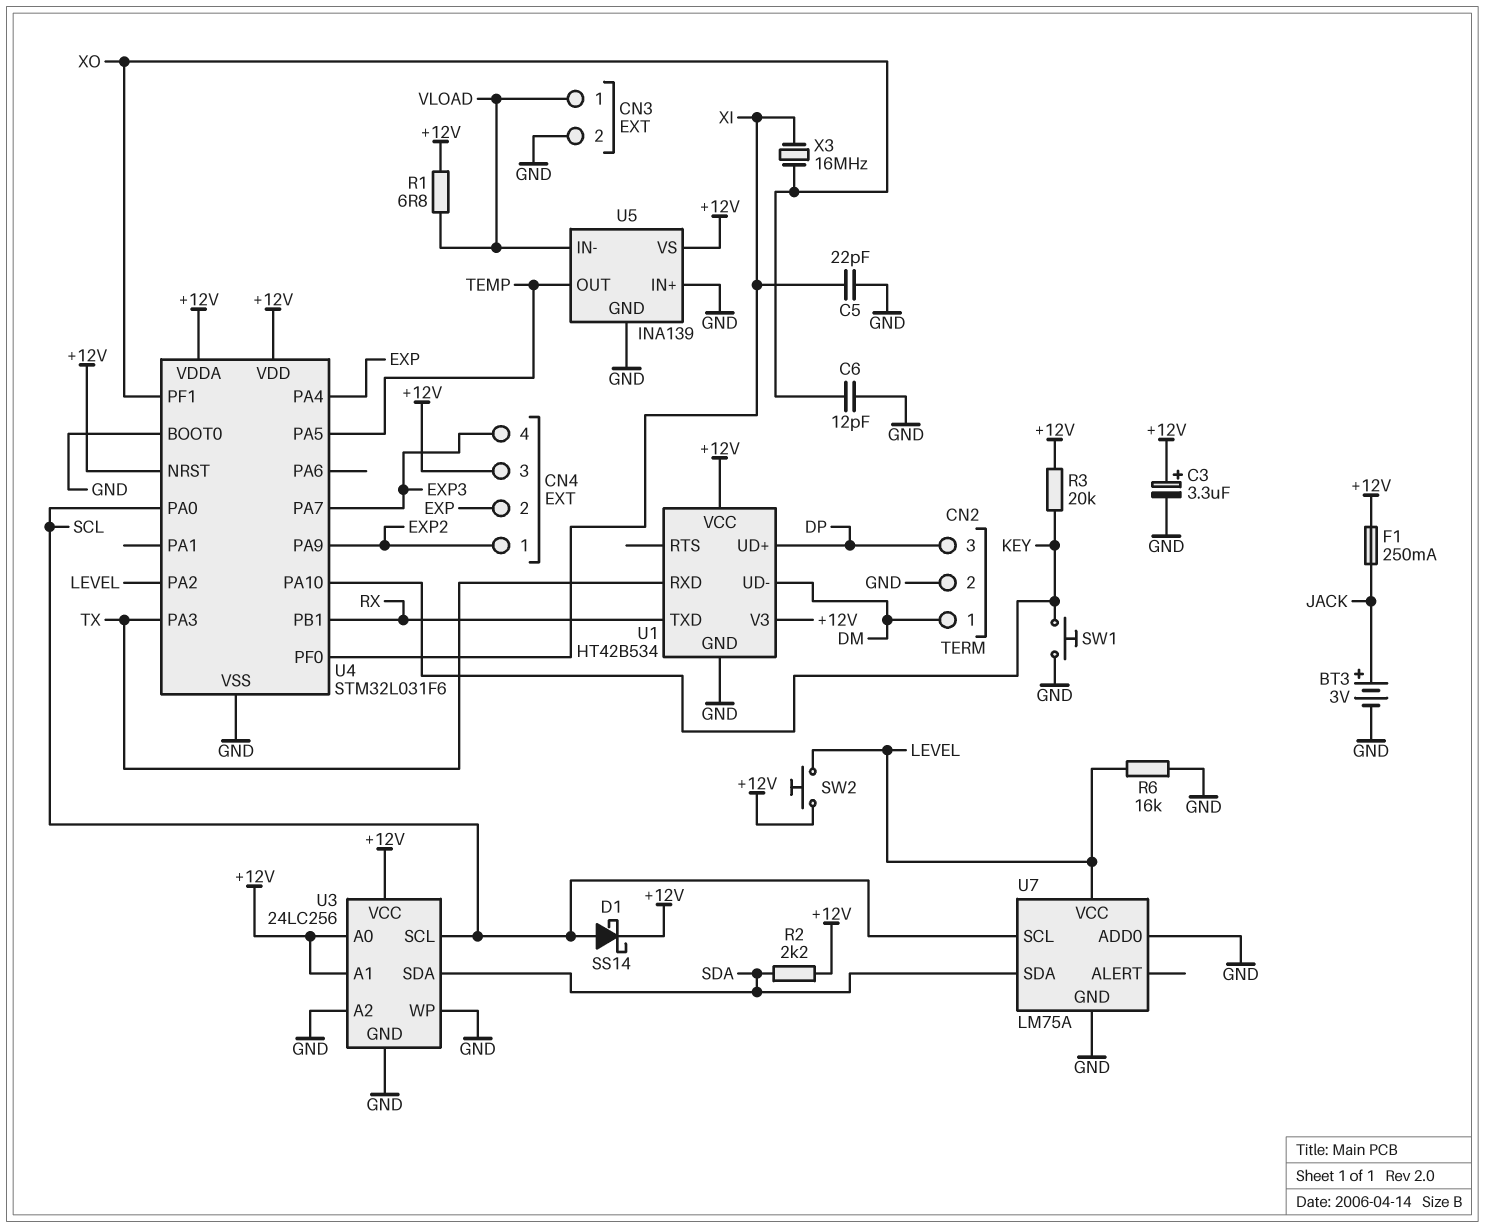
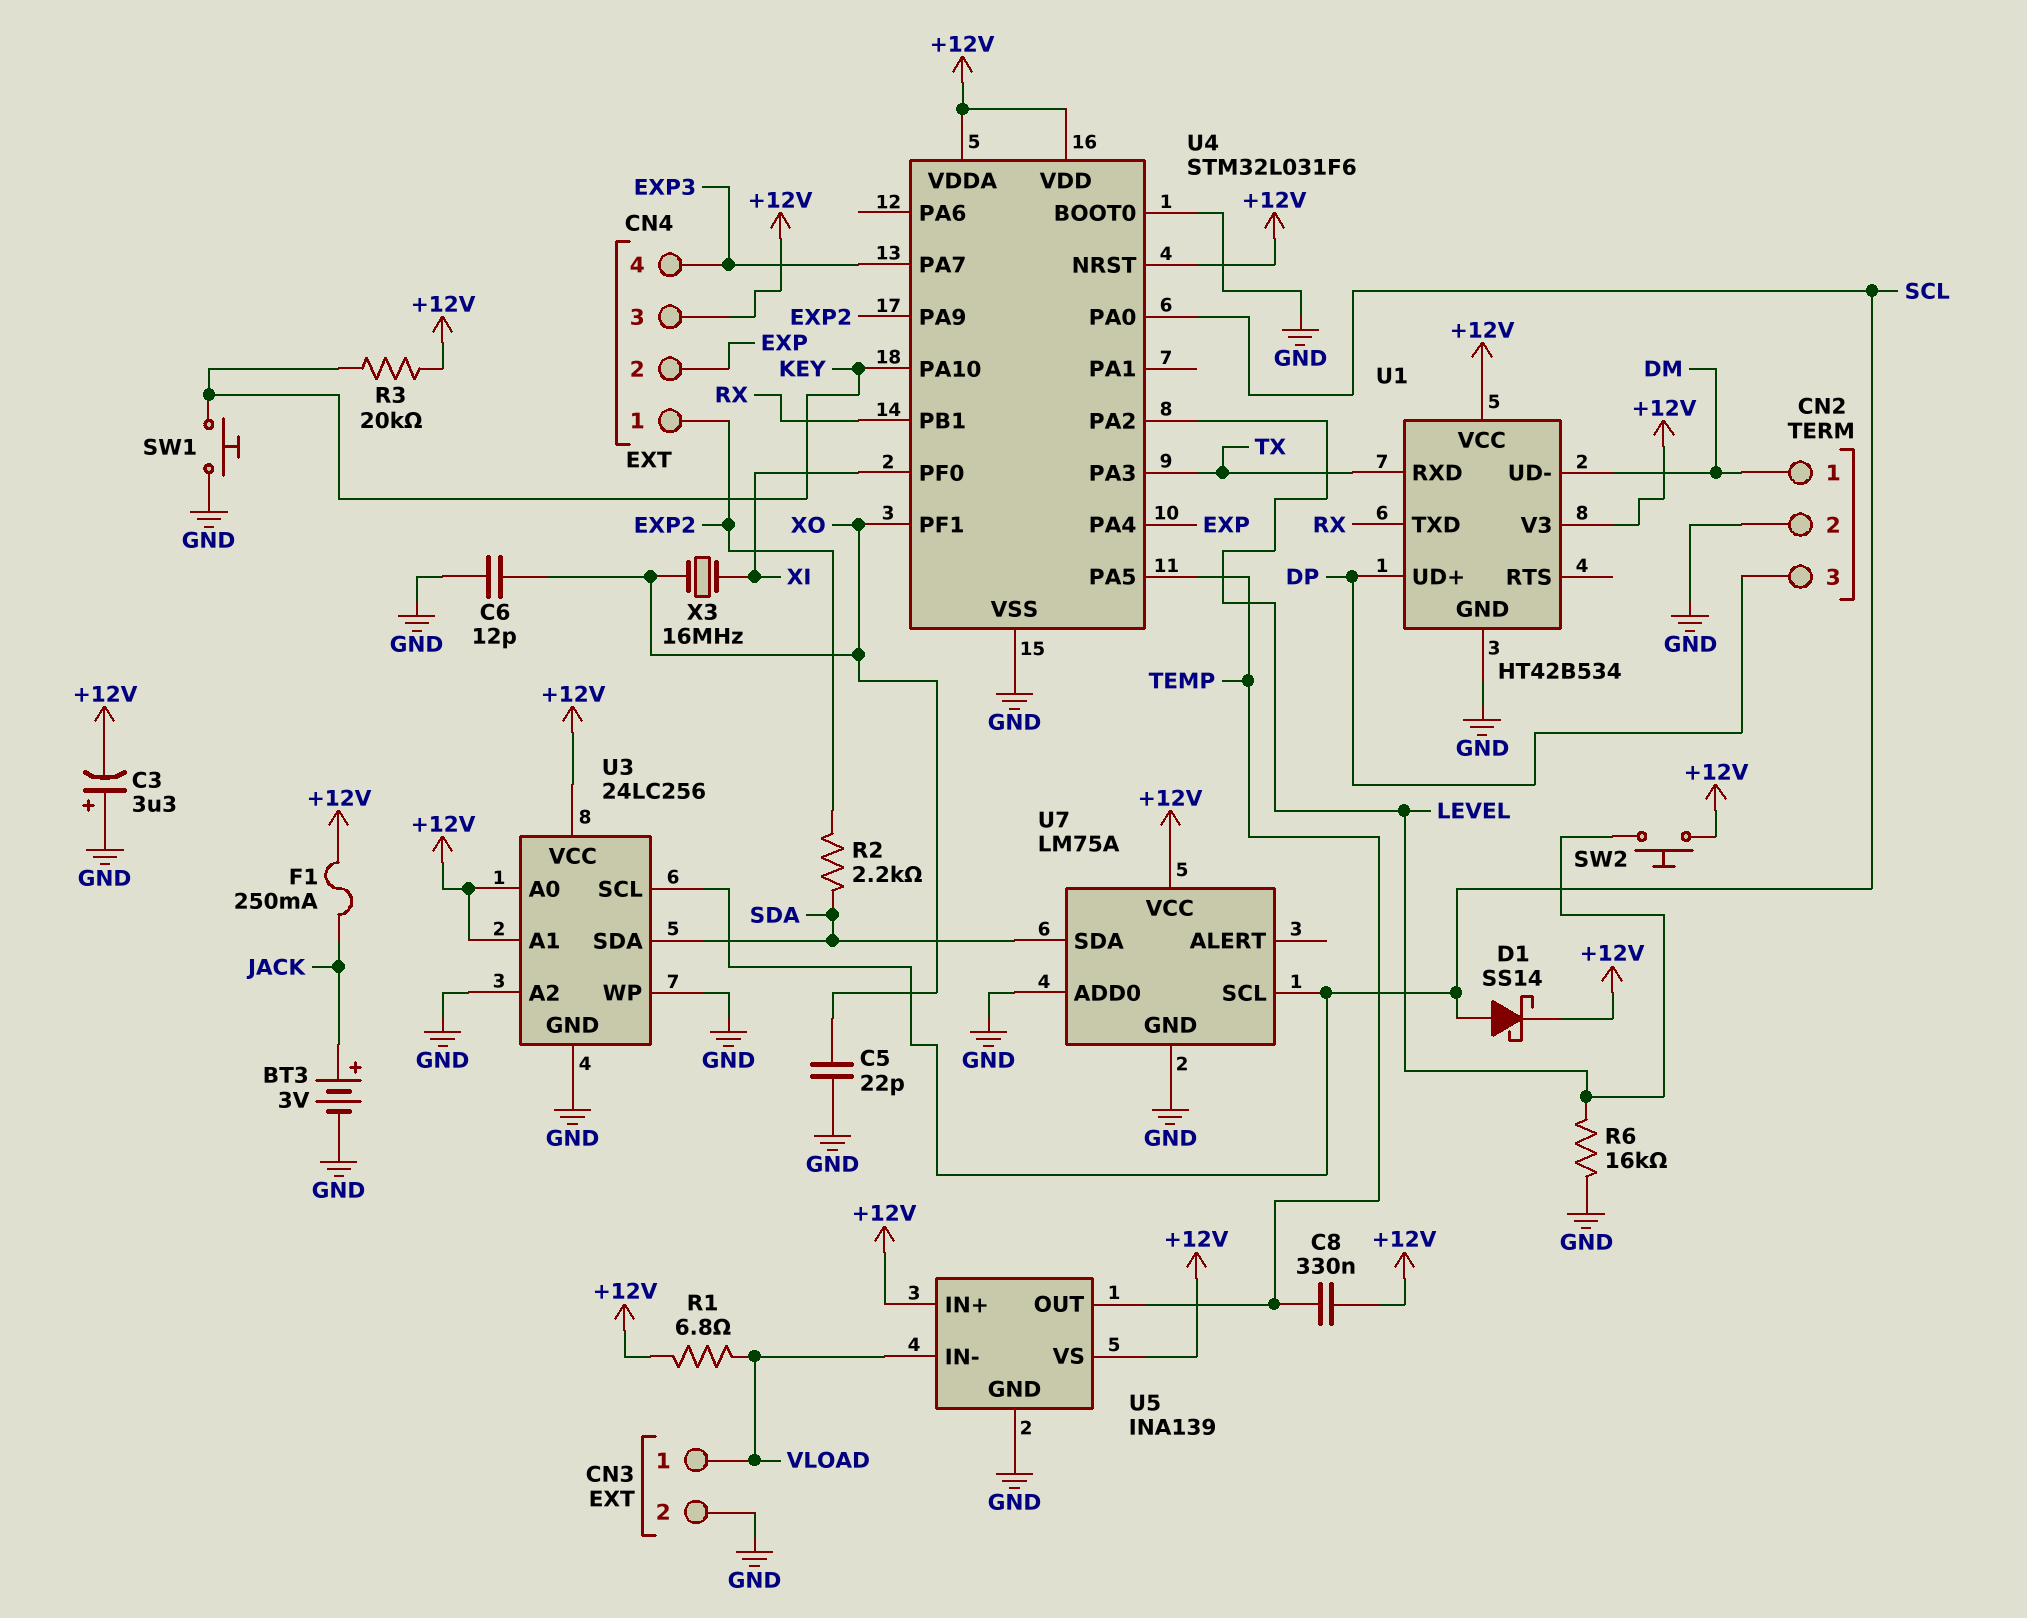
C3: 3.3uF (plus +12V, minus GND) -> 3.3uF (plus GND, minus +12V)
C5: 22pF (GND, XI) -> 22pF (GND, XO)
C8: none -> 330nF (+12V, TEMP)
R2: 2.2k (+12V, SDA) -> 2.2k (EXP2, SDA)
U5 pin IN+: GND -> +12V
U7 pin VCC: LEVEL -> +12V

